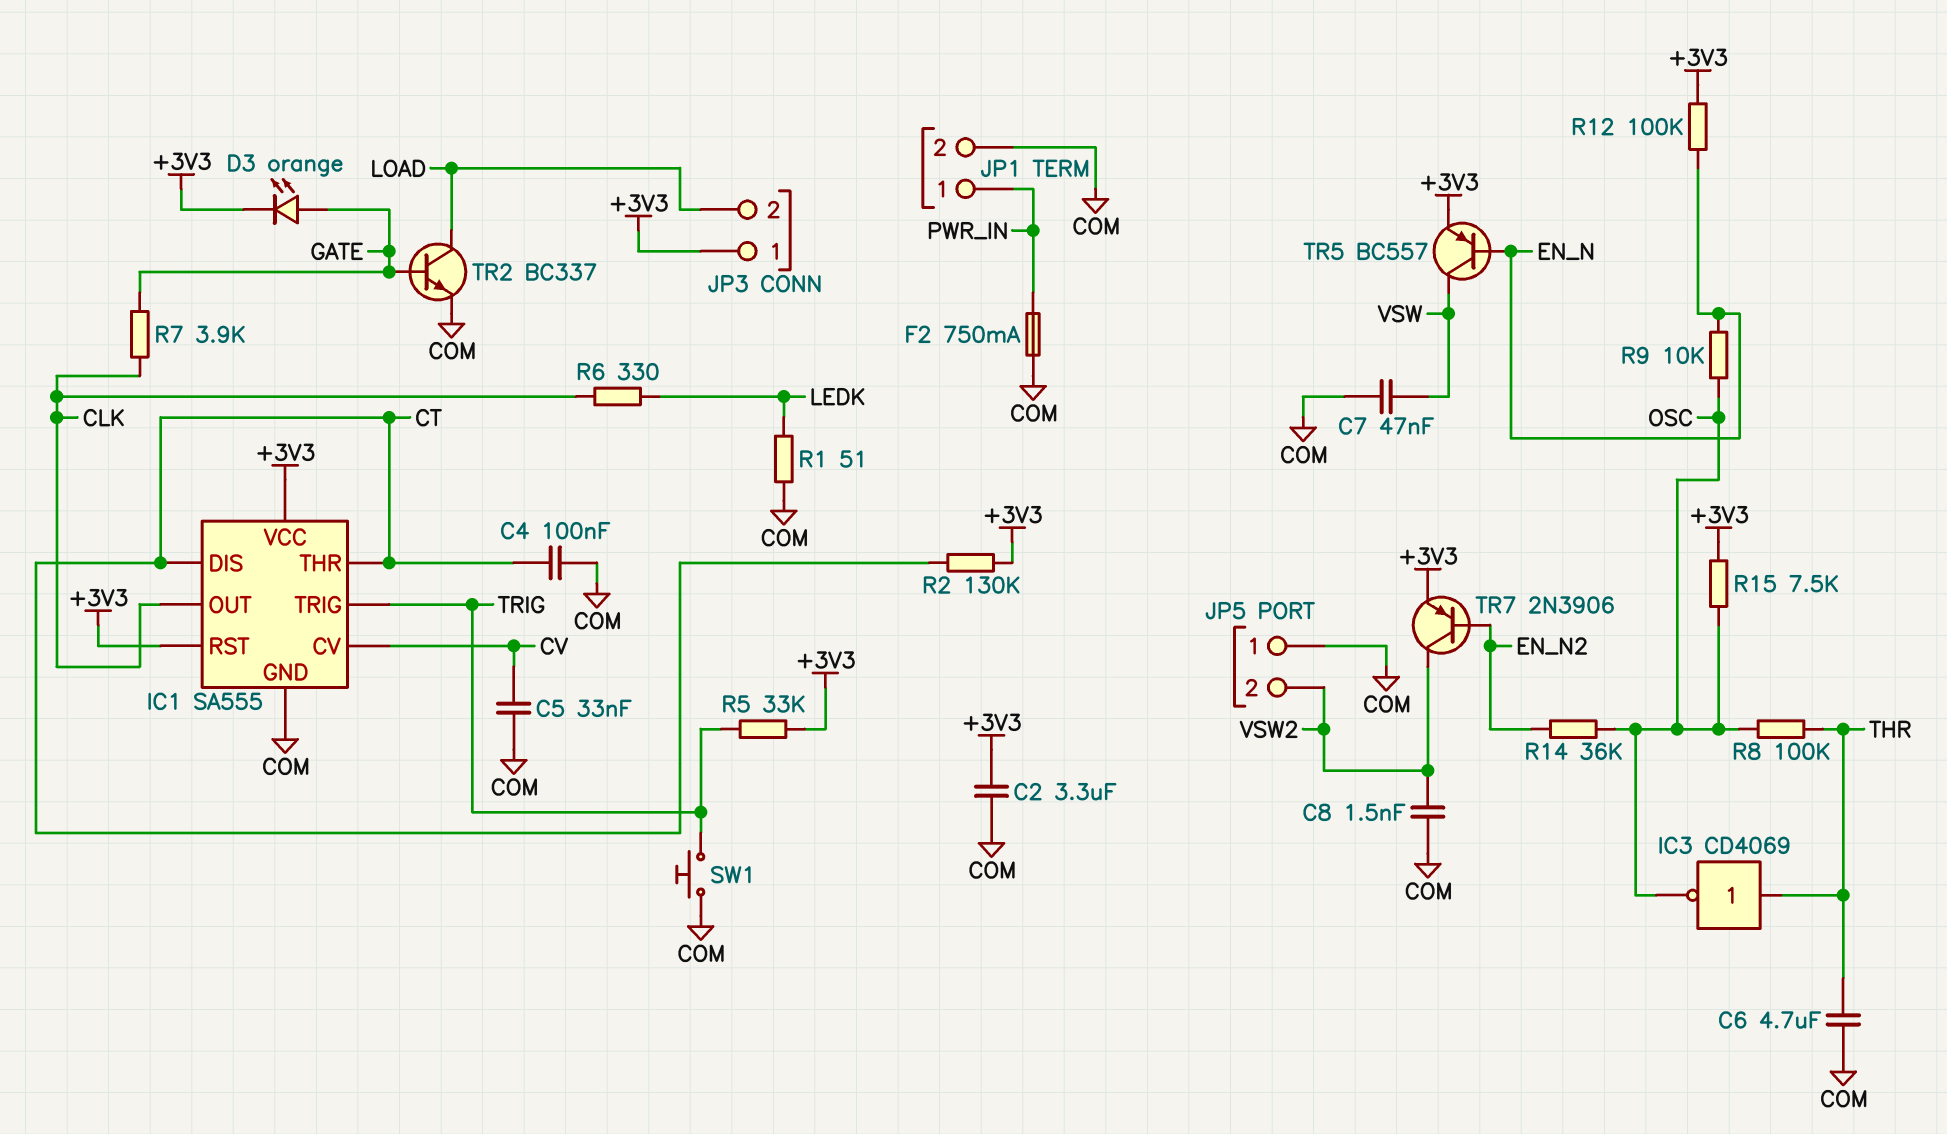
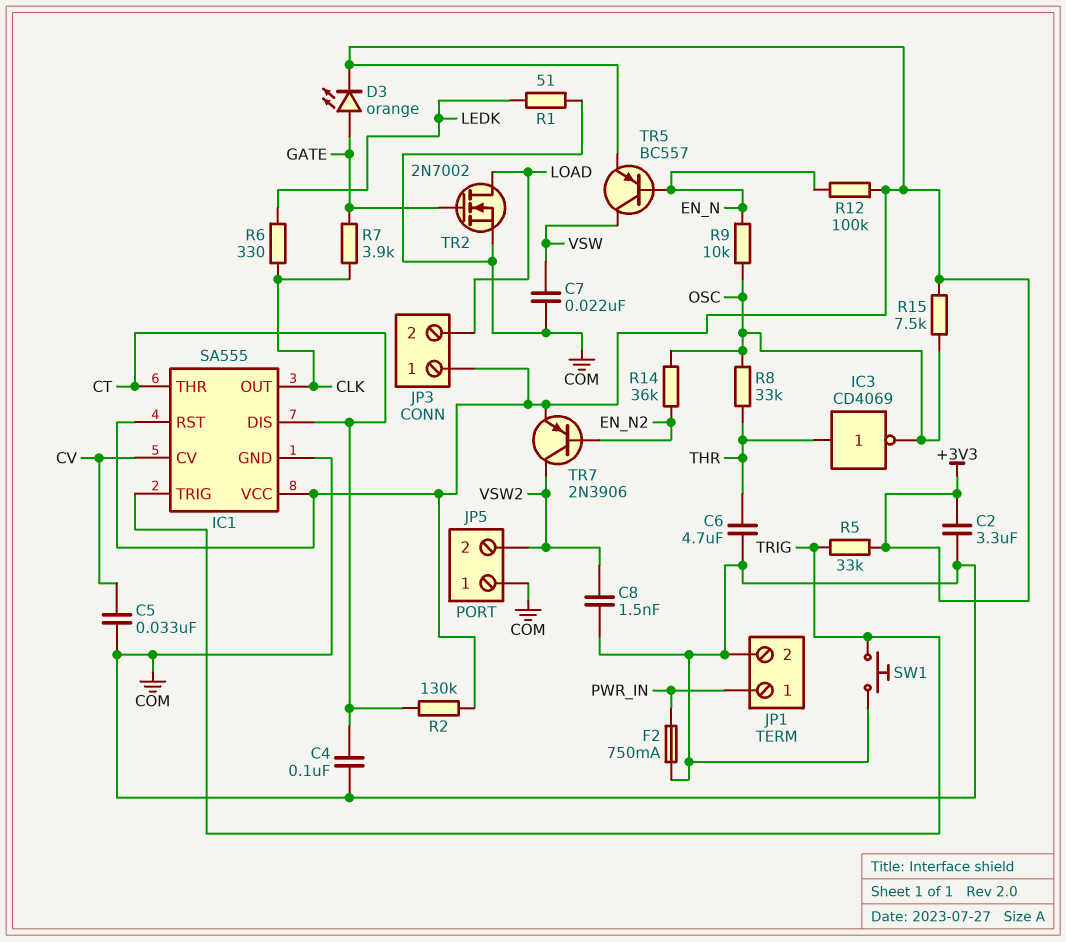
C7: 47nF (COM, VSW) -> 22nF (COM, VSW)
R8: 100k (OSC, THR) -> 33k (OSC, THR)
TR2: NPN BC337 (B GATE, C LOAD, E COM) -> NMOS 2N7002 (G GATE, D LOAD, S COM)

